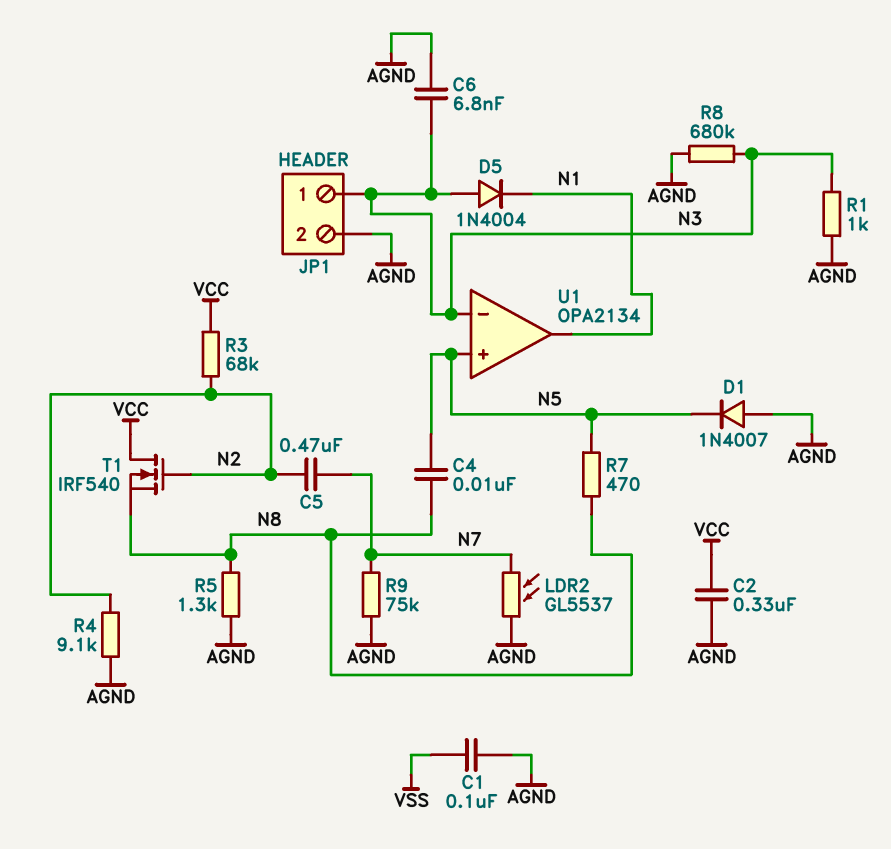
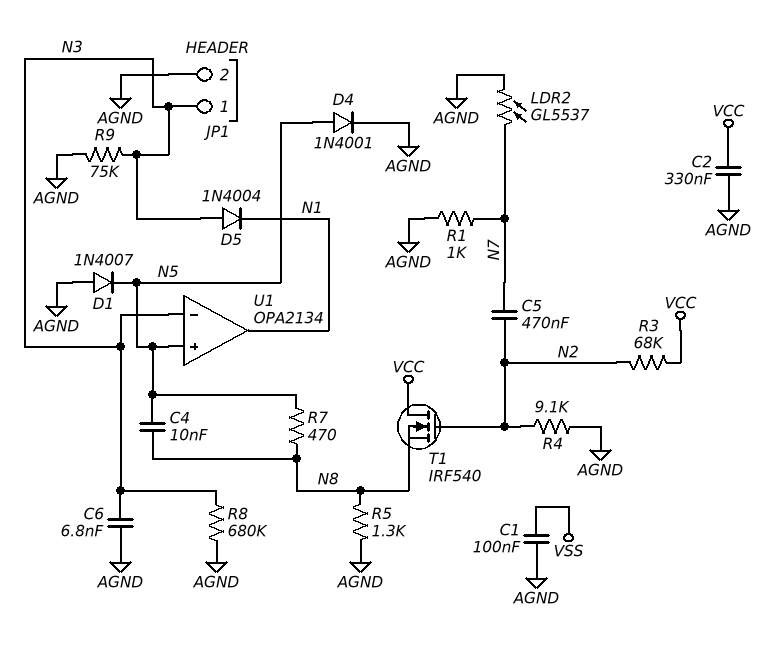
D4: none -> diode 1N4001 (A N5, K AGND)
R1: 1k (AGND, N3) -> 1k (AGND, N7)
R9: 75k (AGND, N7) -> 75k (AGND, N3)

